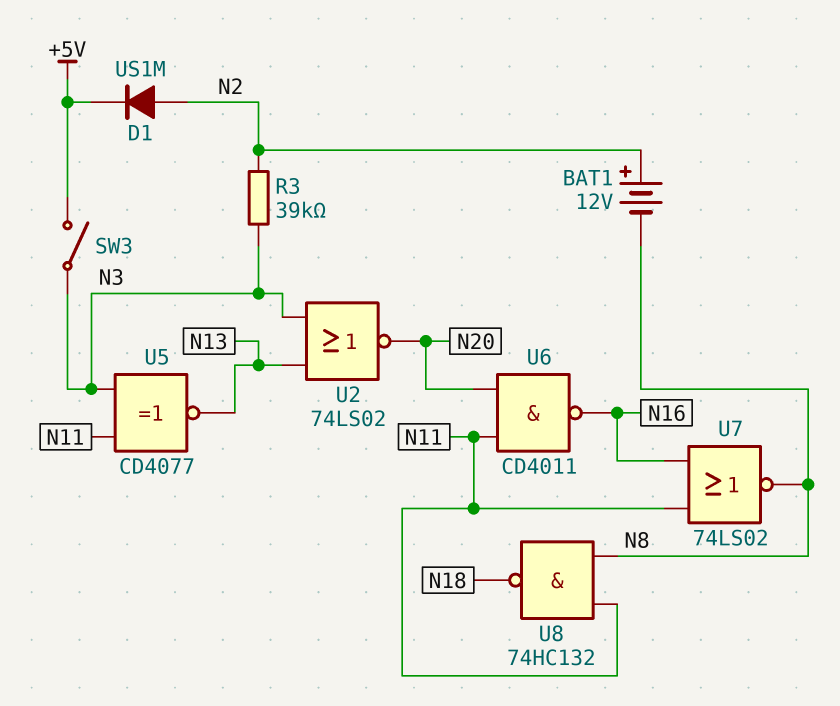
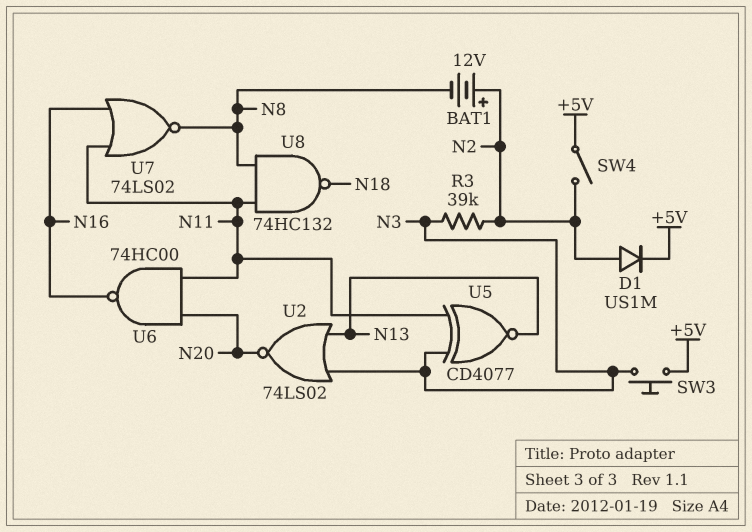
SW3: switch (+5V, N3) -> button (+5V, N3)
SW4: none -> switch (+5V, N2)
U6: NAND CD4011 (in N11, in N20, out N16) -> NAND 74HC00 (in N11, in N20, out N16)

